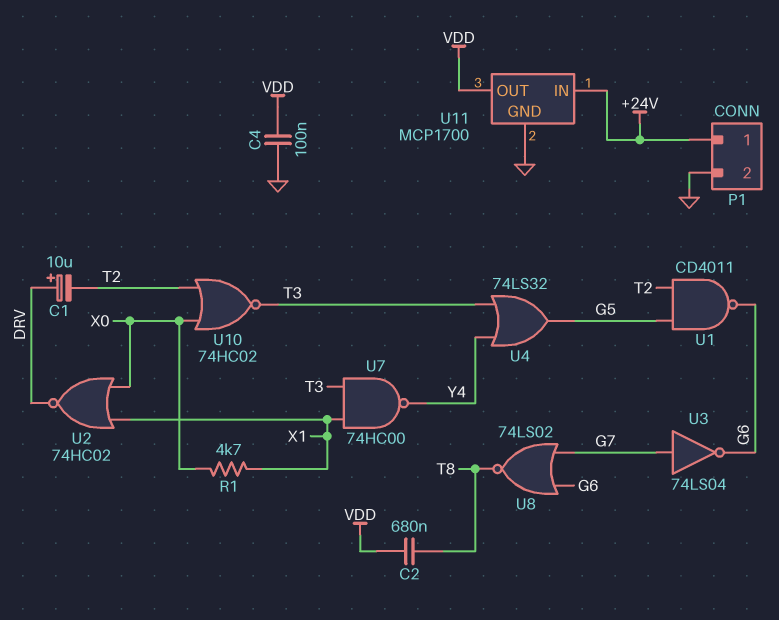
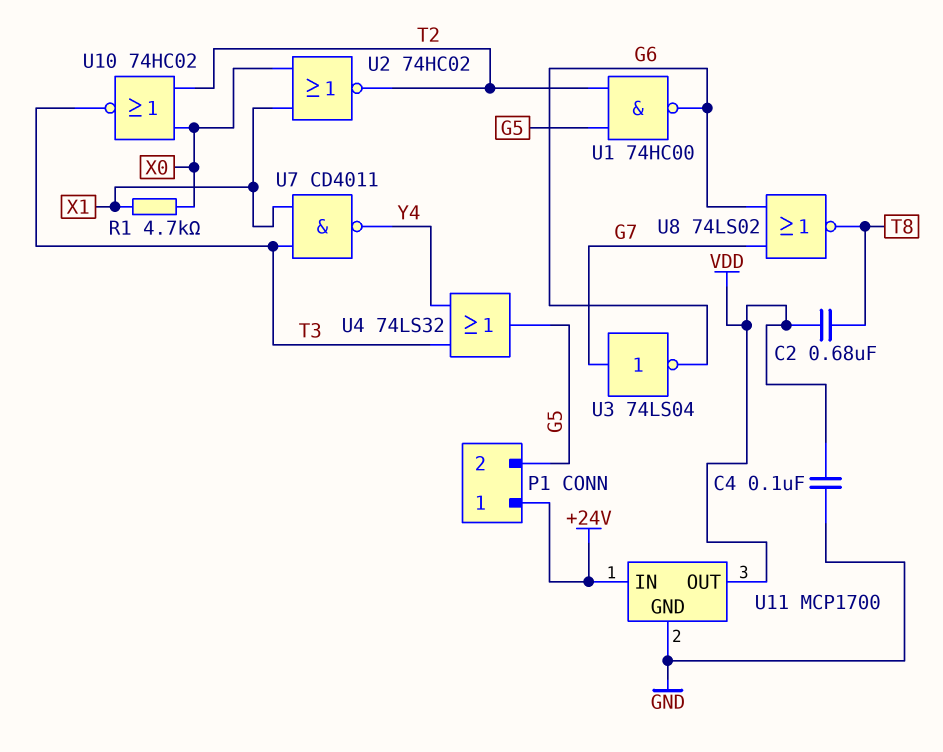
C1: 10uF (plus DRV, minus T2) -> none
P1 pin 2: GND -> G5
U1: NAND CD4011 (in G5, in T2, out G6) -> NAND 74HC00 (in G5, in T2, out G6)
U2: NOR 74HC02 (in X0, in X1, out DRV) -> NOR 74HC02 (in X0, in X1, out T2)
U7: NAND 74HC00 (in T3, in X1, out Y4) -> NAND CD4011 (in T3, in X1, out Y4)

